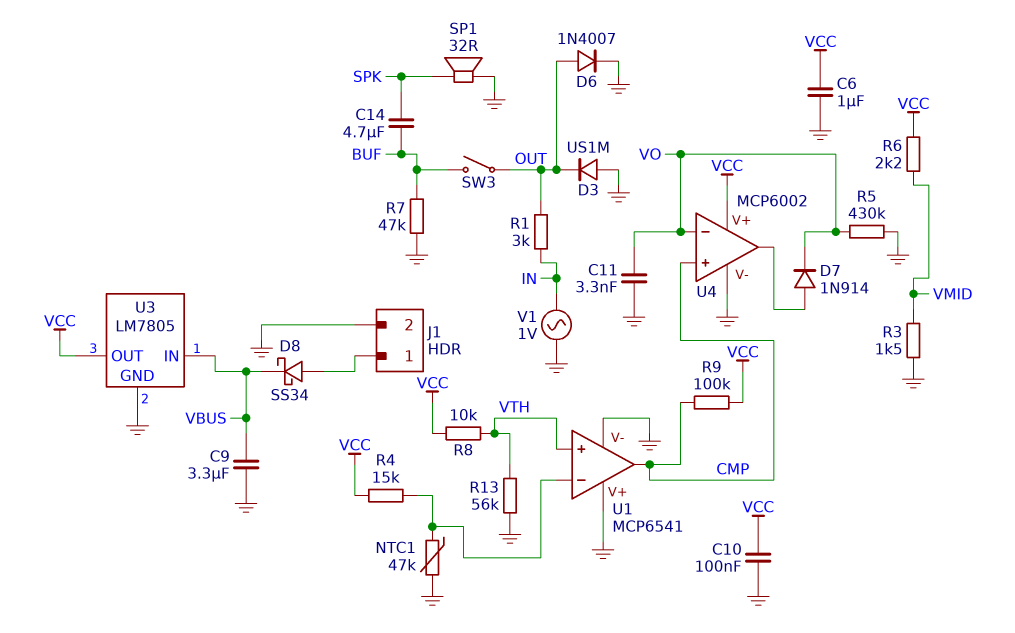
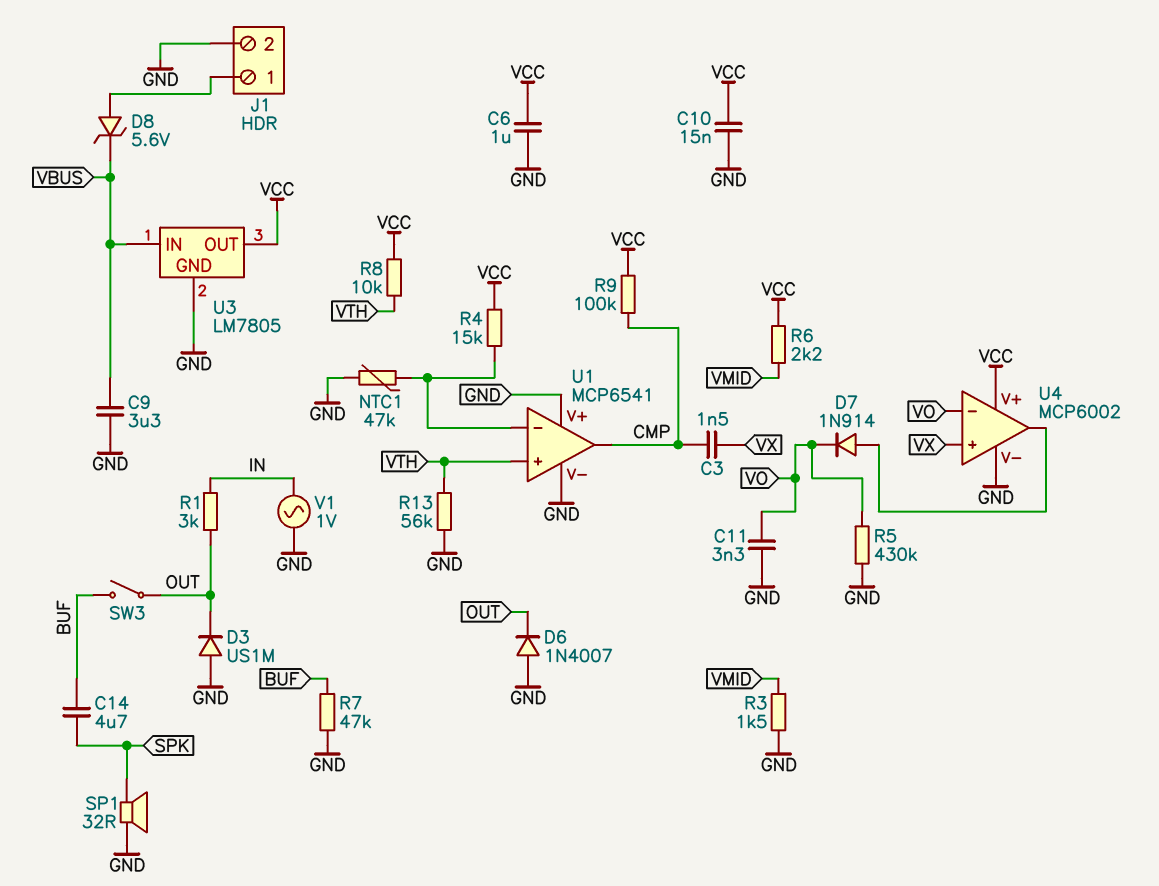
C3: none -> 1.5nF (CMP, VX)
C10: 100nF (GND, VCC) -> 15nF (GND, VCC)
D6: diode 1N4007 (A OUT, K GND) -> diode 1N4007 (A GND, K OUT)
D8: schottky SS34 (A J1/1, K VBUS) -> zener 5.6V (A J1/1, K VBUS)
U4 pin in+: CMP -> VX

